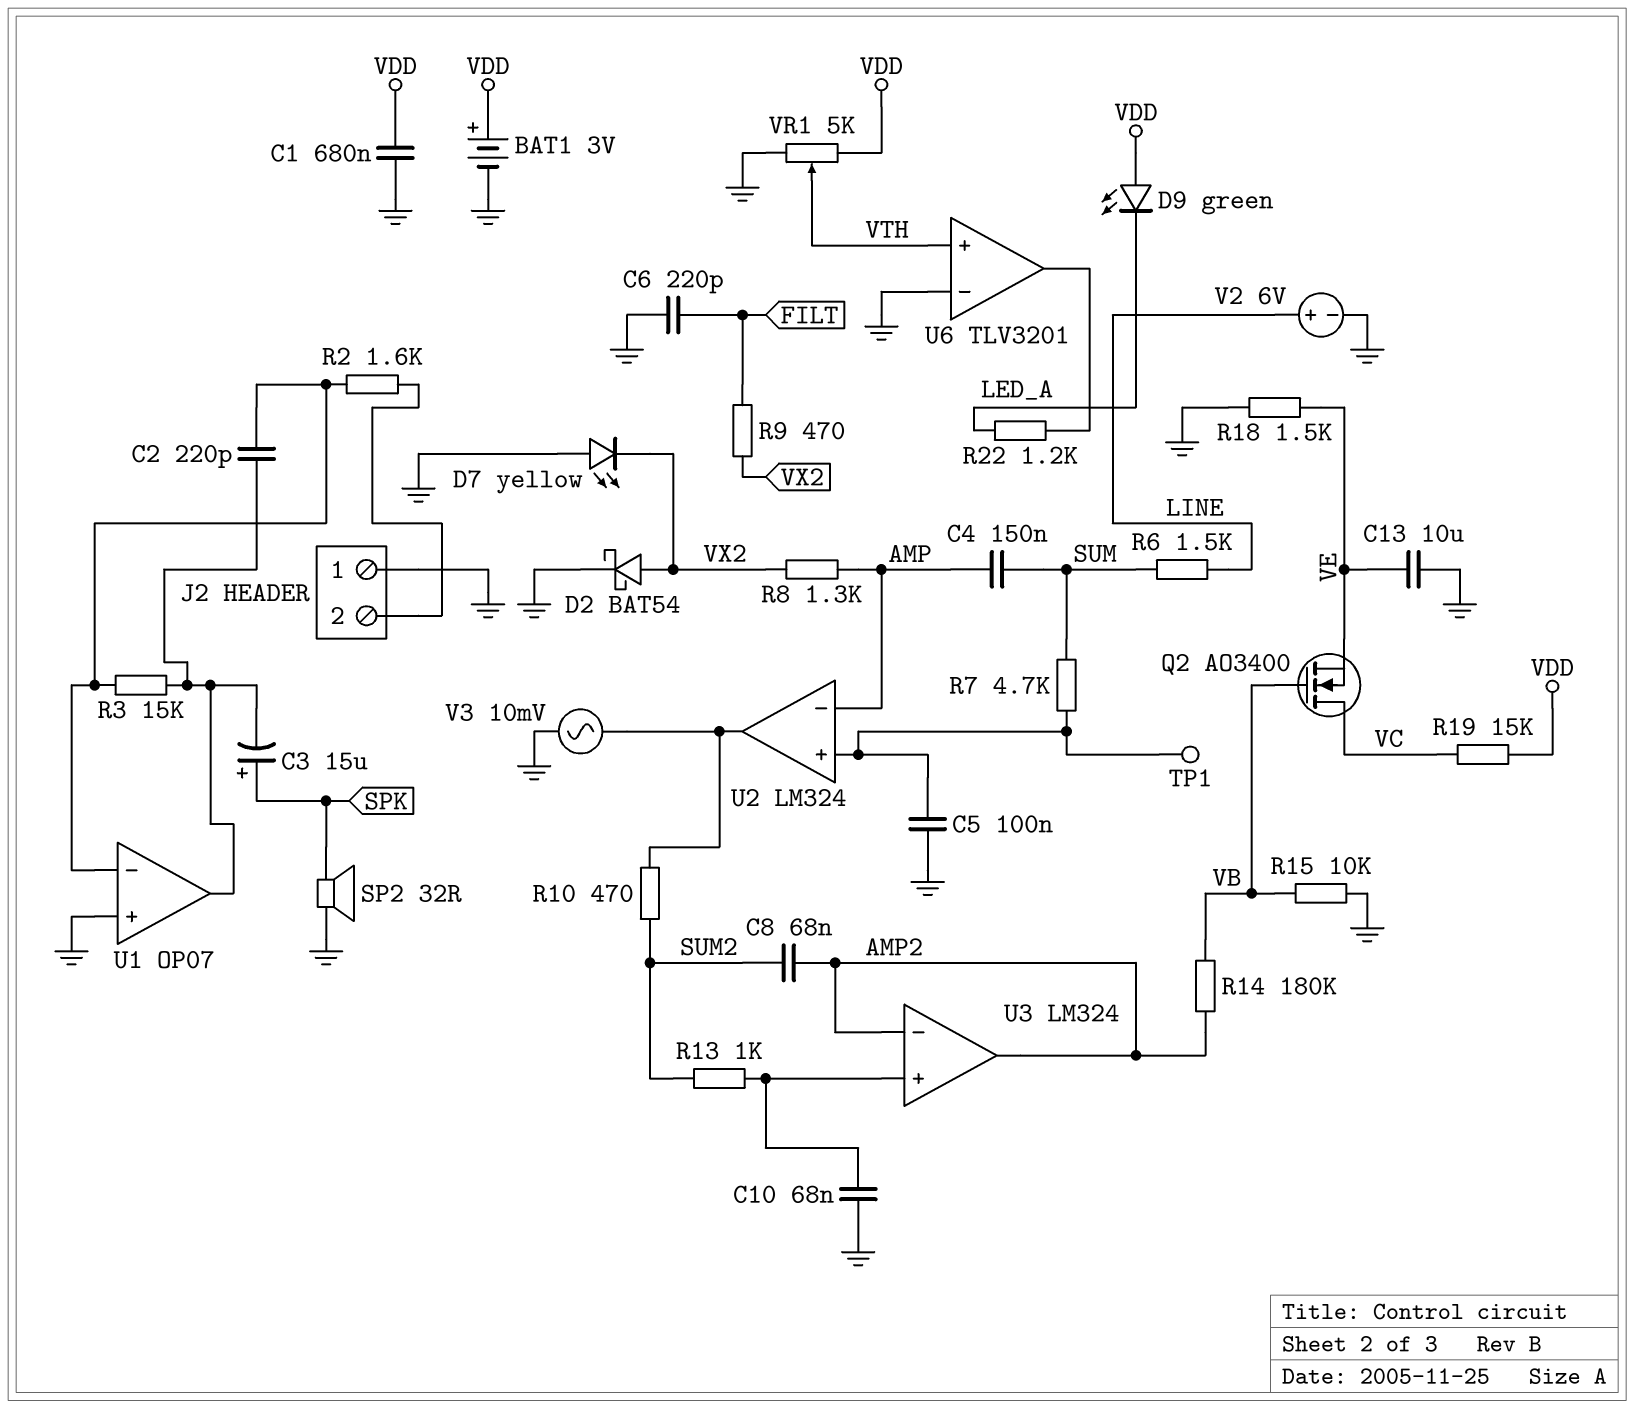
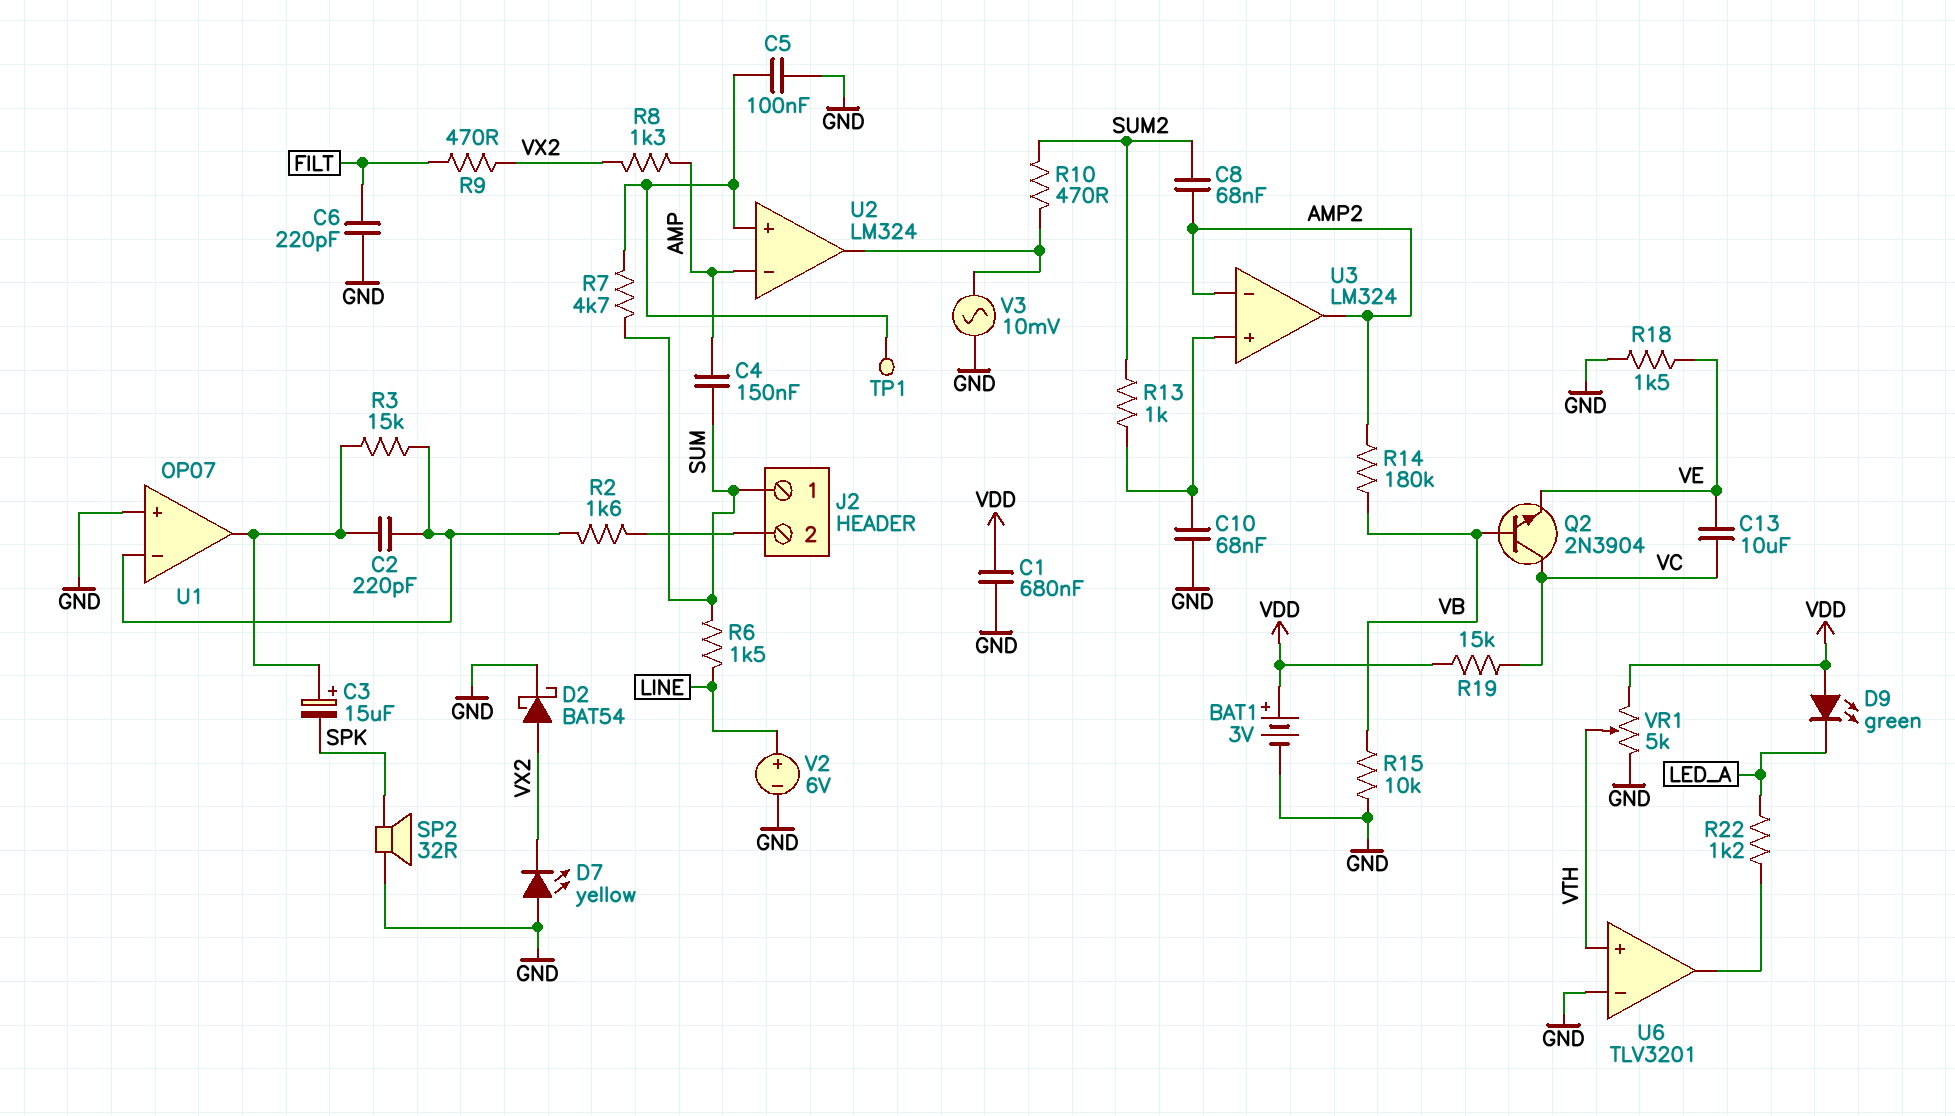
C3: 15uF (plus SPK, minus U1/out) -> 15uF (plus U1/out, minus SPK)
C13: 10uF (GND, VE) -> 10uF (VC, VE)
J2 pin 1: GND -> SUM
Q2: NMOS AO3400 (G VB, D VC, S VE) -> NPN 2N3904 (B VB, C VC, E VE)

